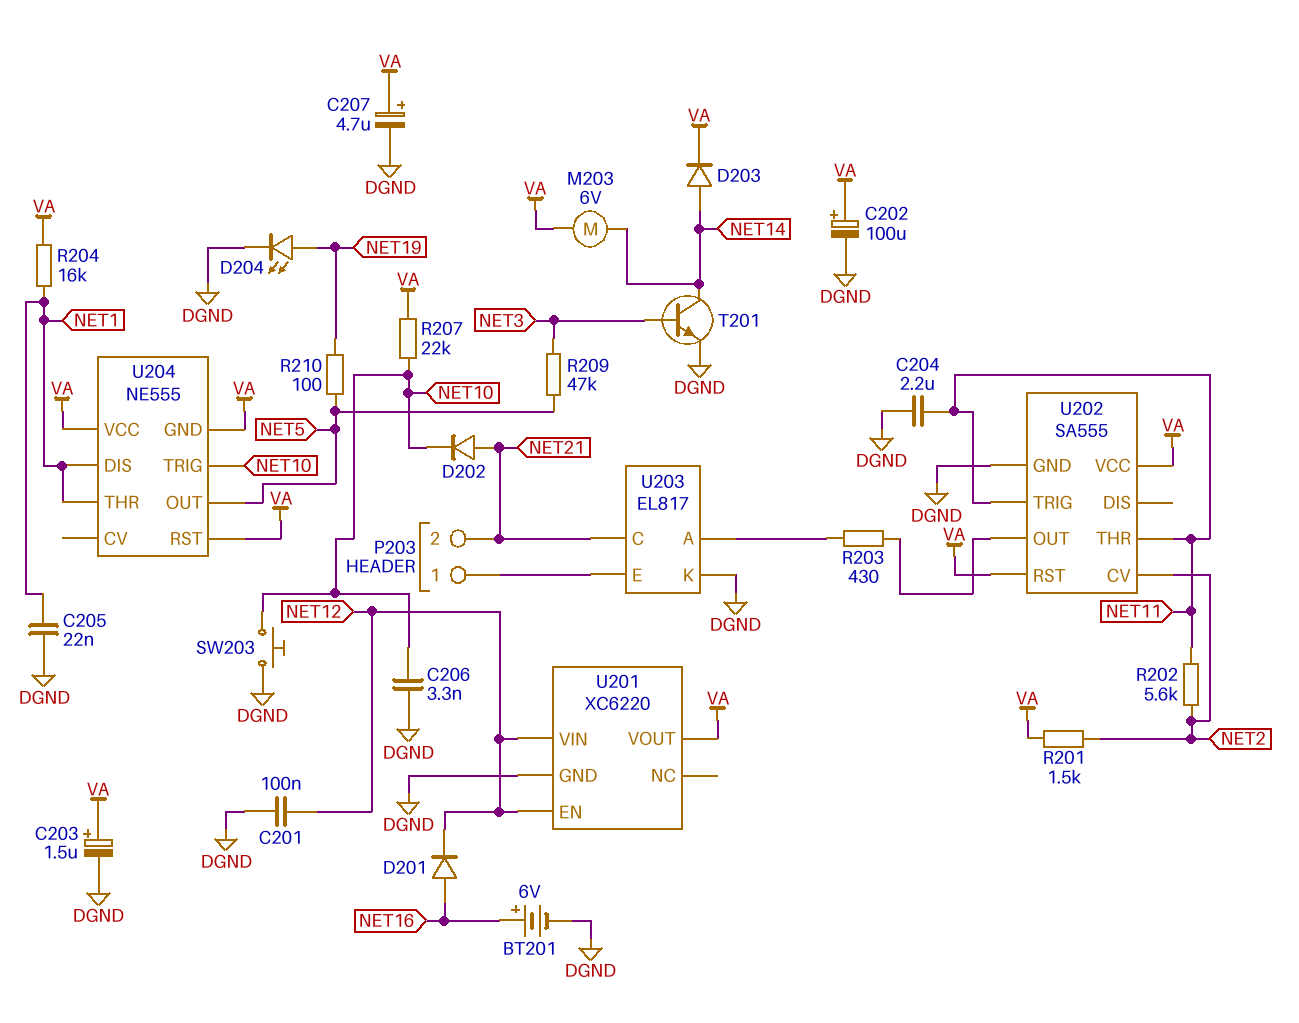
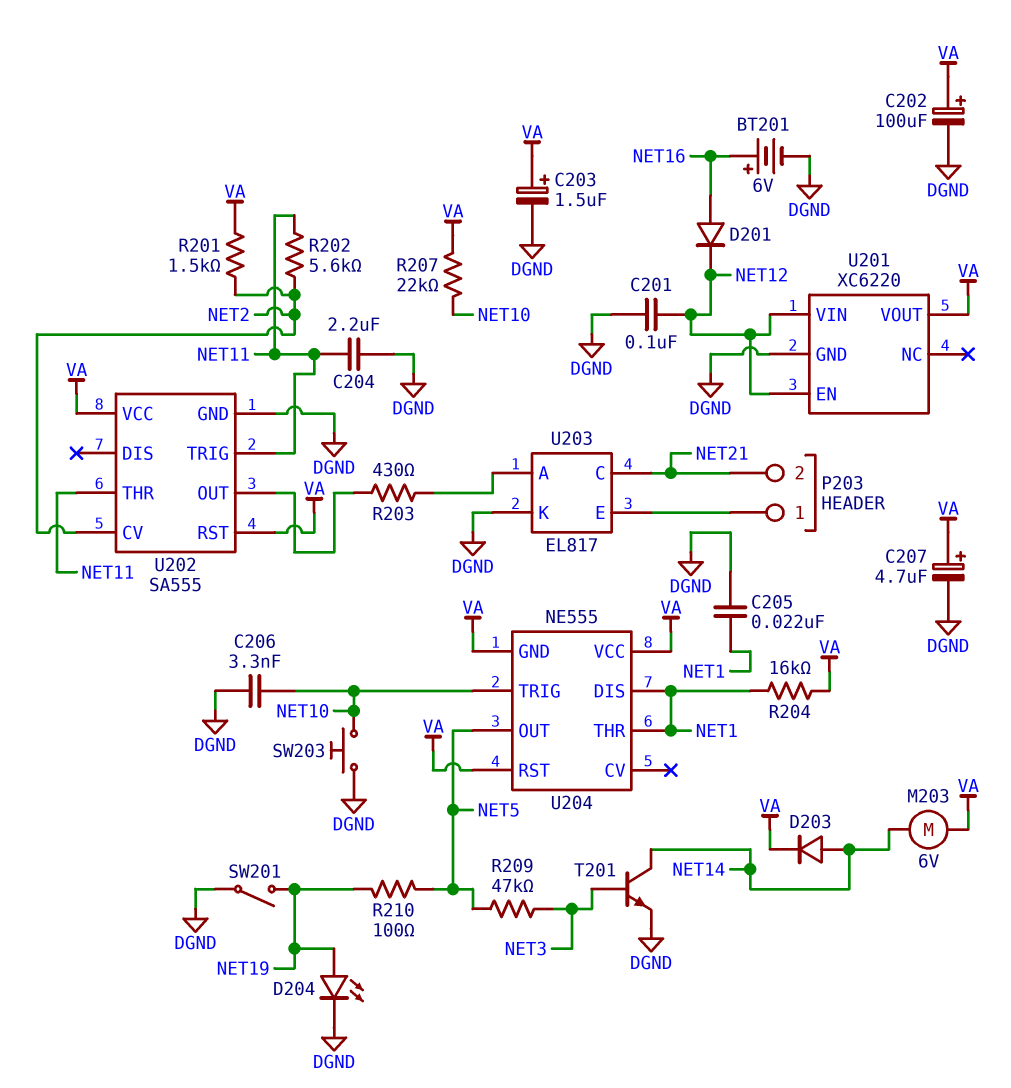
D202: diode (A NET21, K NET10) -> none
SW201: none -> switch (DGND, NET19)

